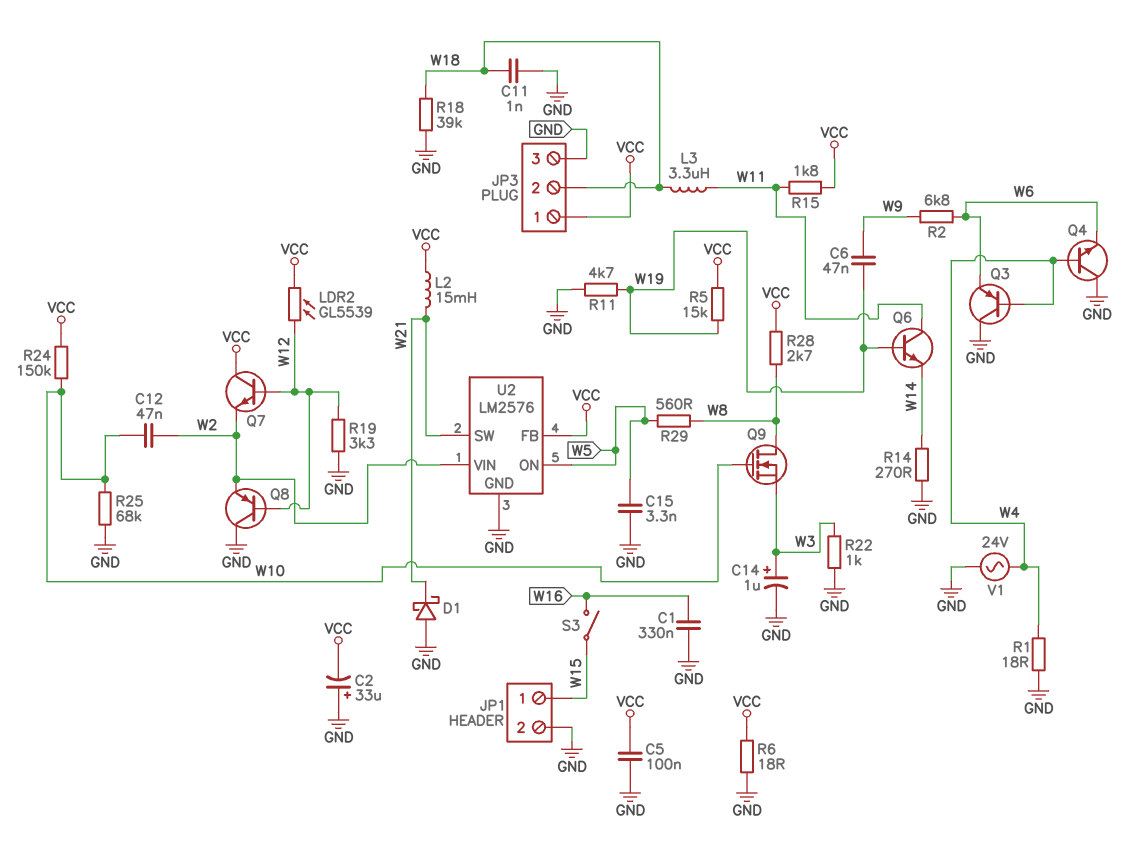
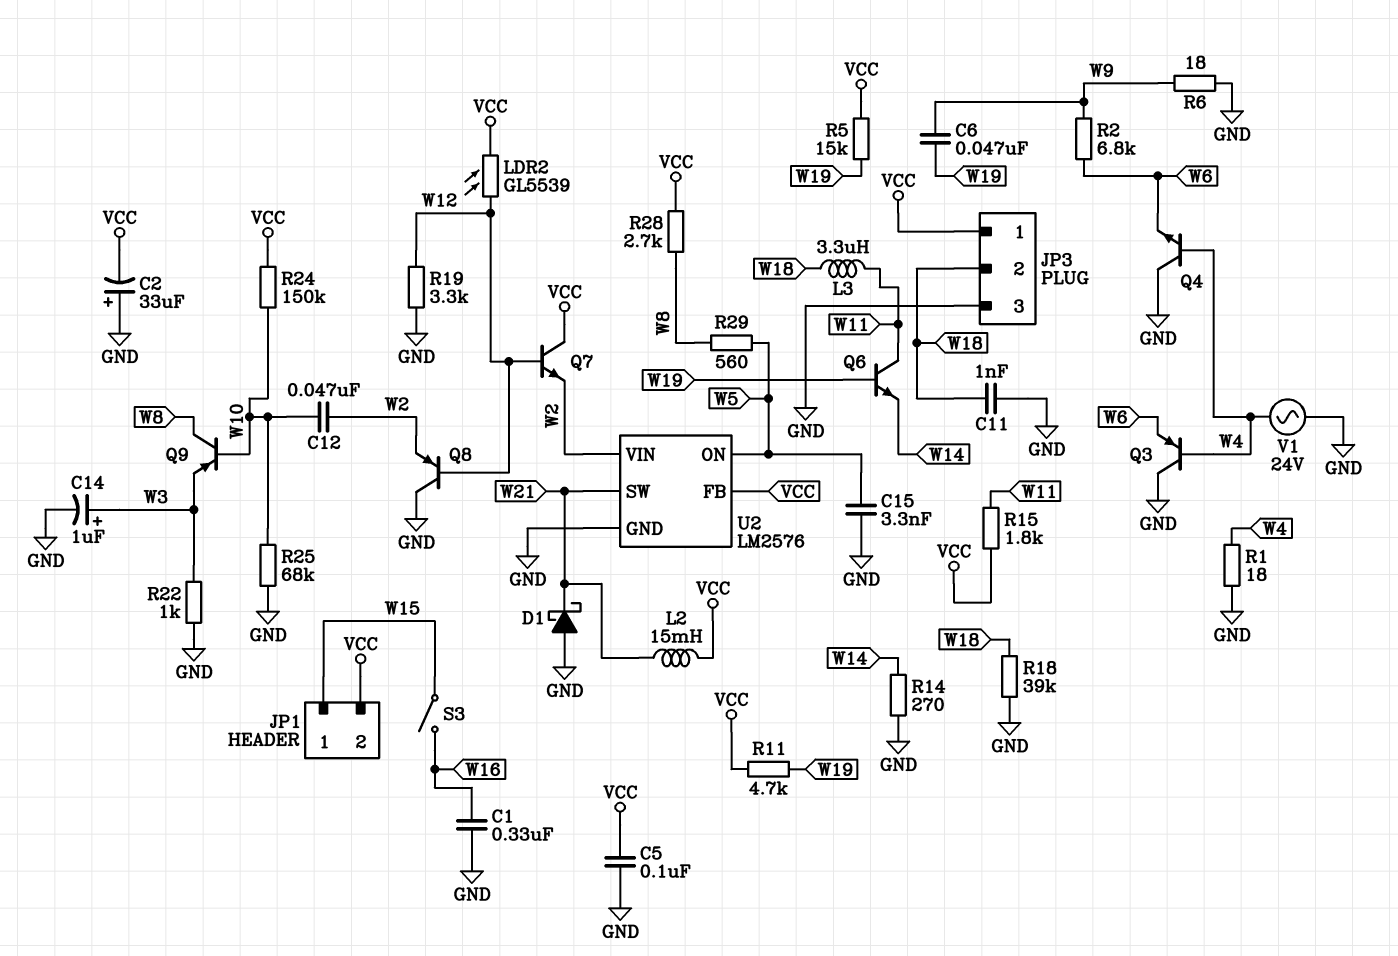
JP1 pin 2: GND -> VCC
Q9: NMOS (G W10, D W8, S W3) -> PNP (B W10, C W8, E W3)
R6: 18 (GND, VCC) -> 18 (GND, W9)
R11: 4.7k (GND, W19) -> 4.7k (VCC, W19)

